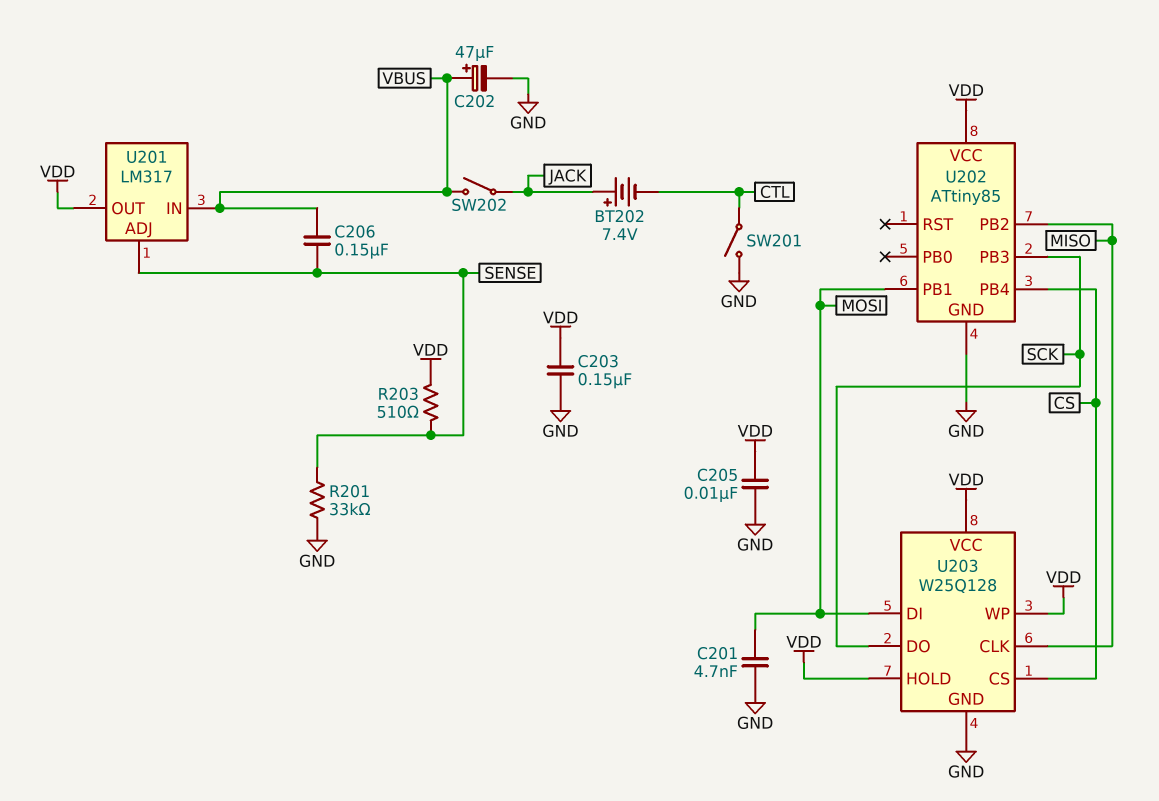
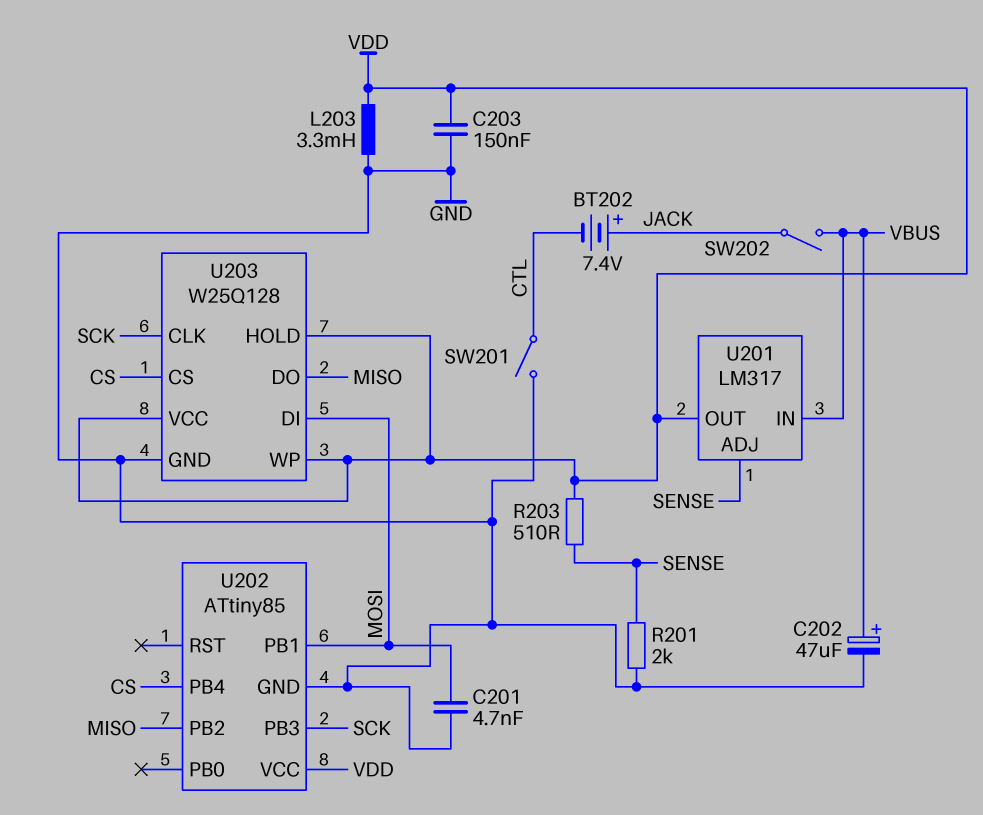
C205: 10nF (GND, VDD) -> none
C206: 150nF (SENSE, VBUS) -> none
L203: none -> 3.3mH (GND, VDD)
R201: 33k (GND, SENSE) -> 2k (GND, SENSE)
U203 pin CLK: MISO -> SCK
U203 pin DO: SCK -> MISO

